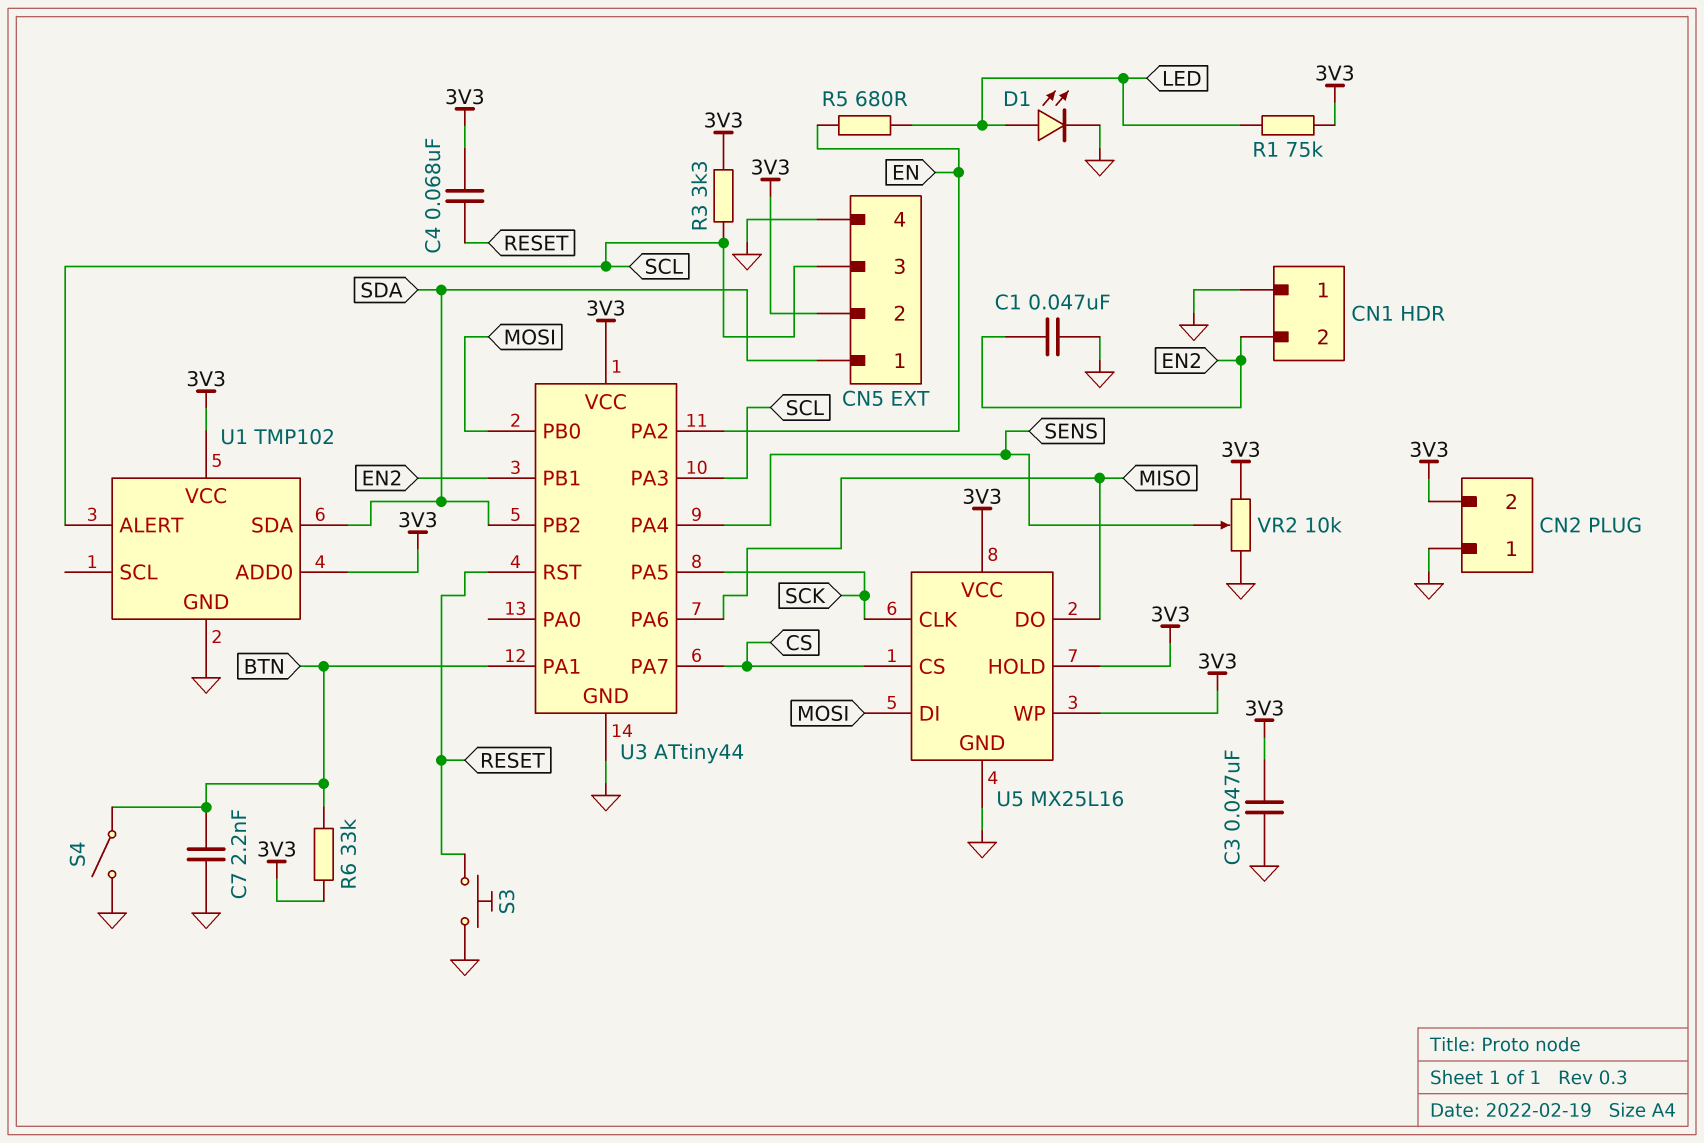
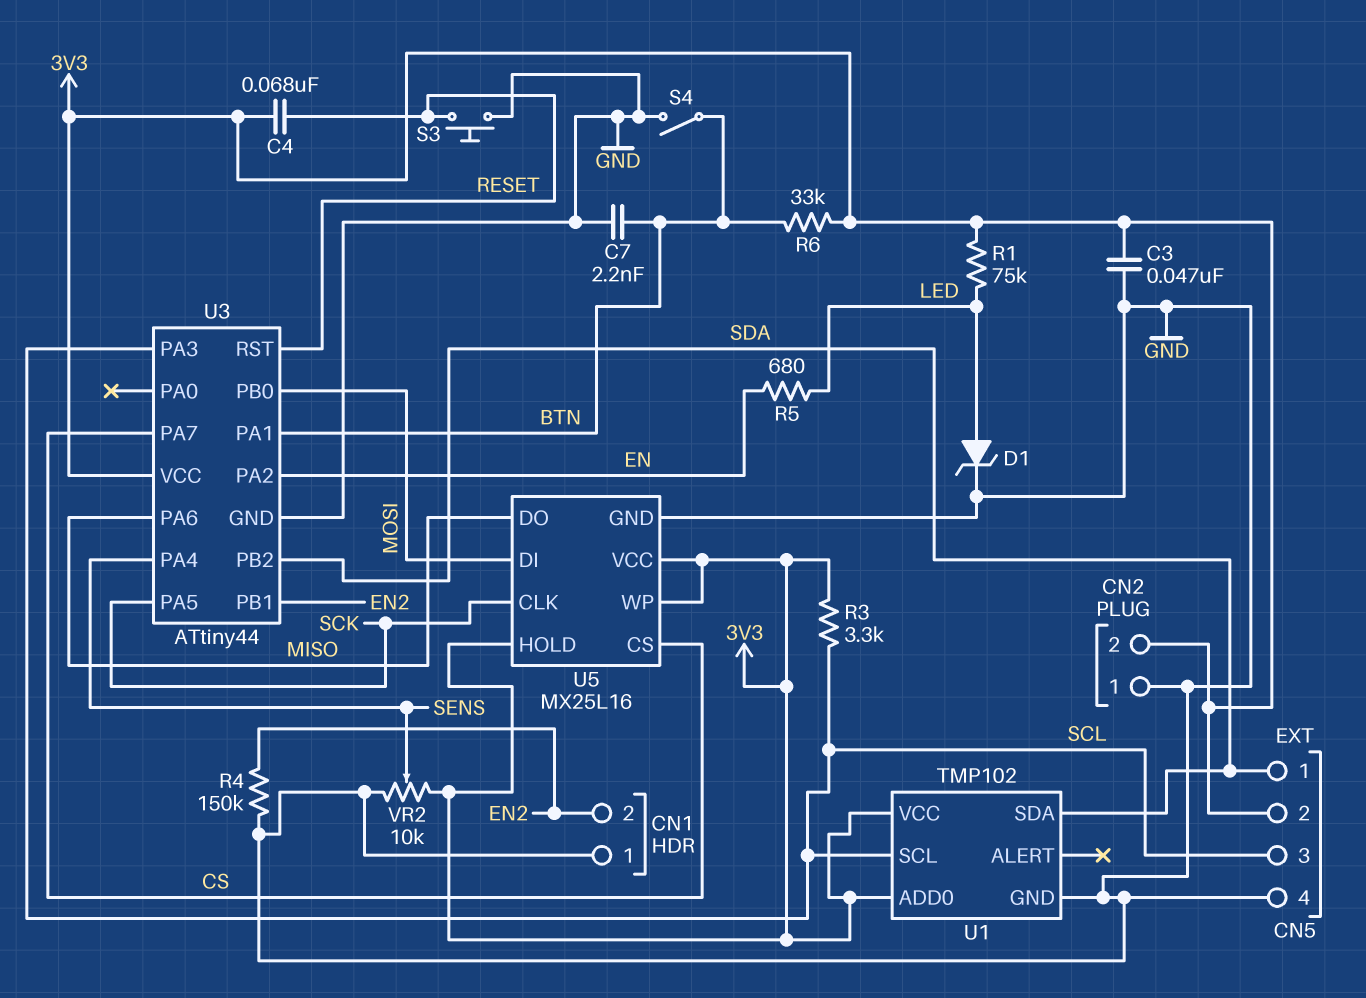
C1: 47nF (EN2, GND) -> none
D1: LED (A LED, K GND) -> zener (A LED, K GND)
R4: none -> 150k (EN2, GND)
U1 pin ALERT: SCL -> none
U1 pin SCL: none -> SCL

